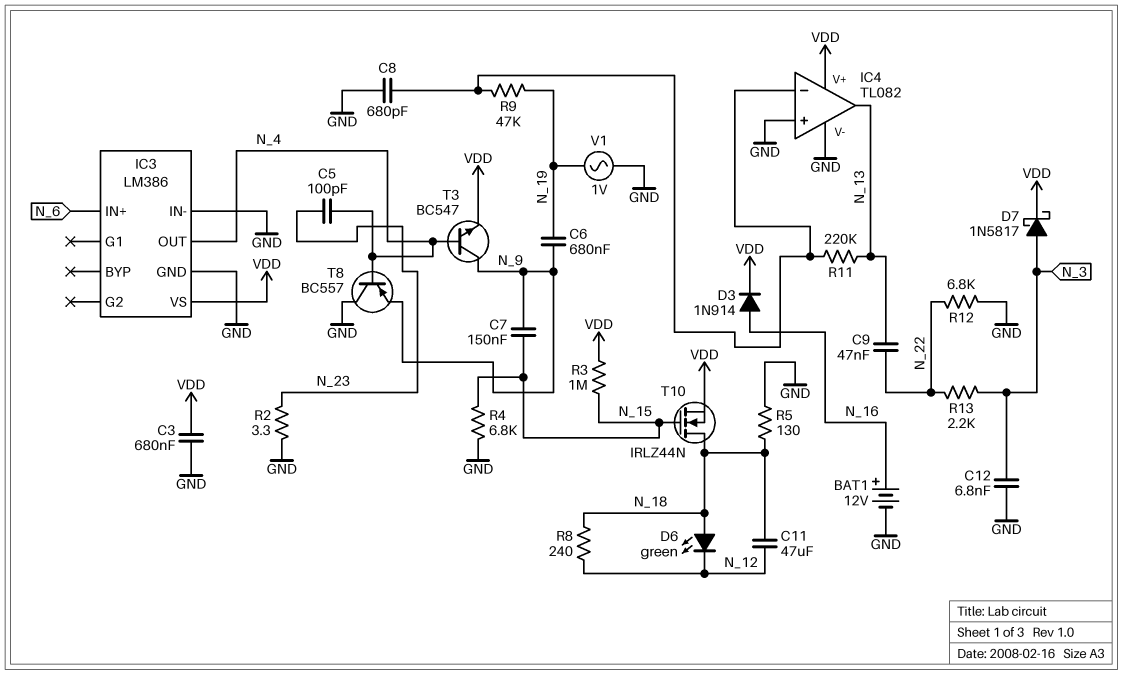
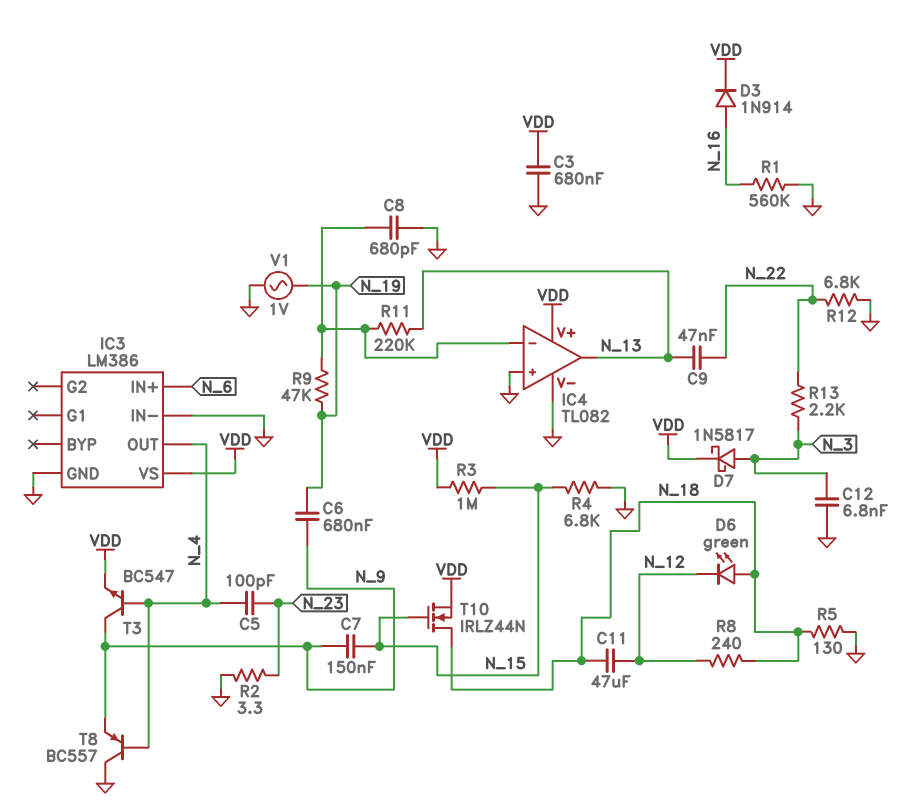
BAT1: 12V (plus N_16, minus GND) -> none
R1: none -> 560k (GND, N_16)

